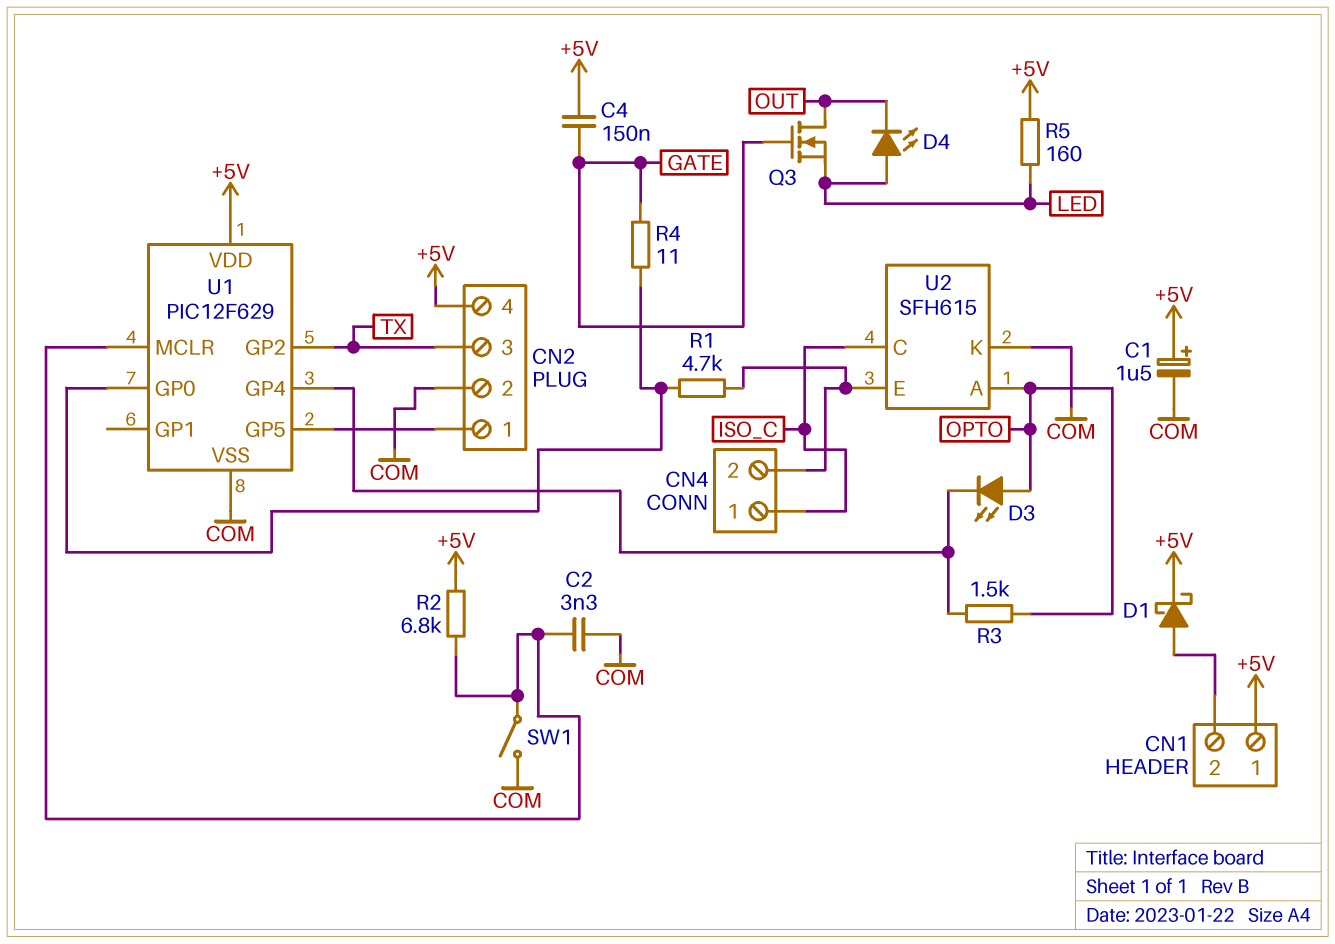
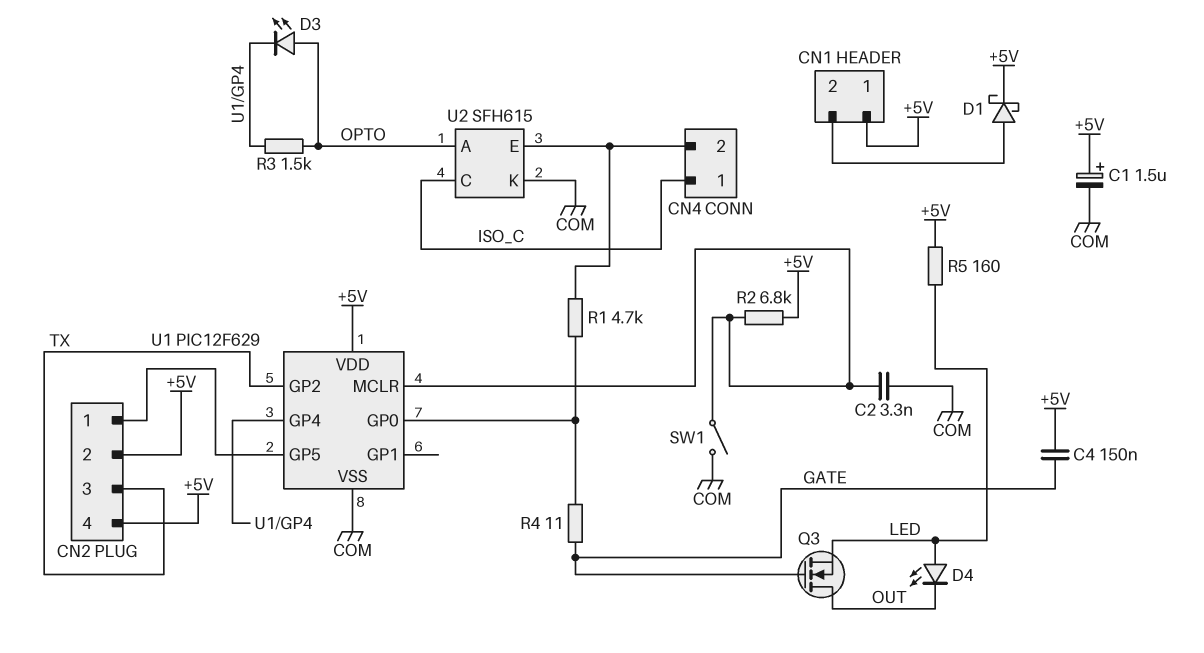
CN2 pin 2: COM -> +5V

